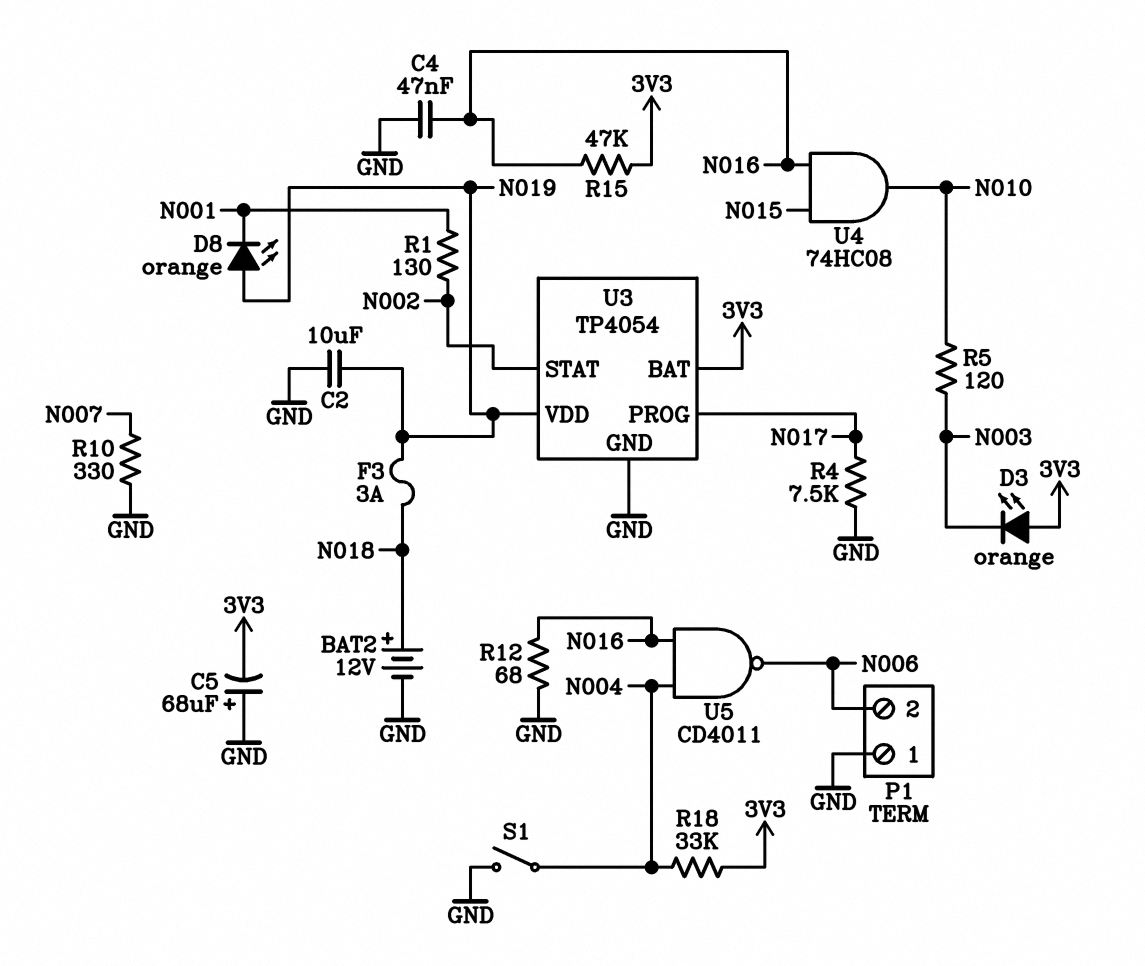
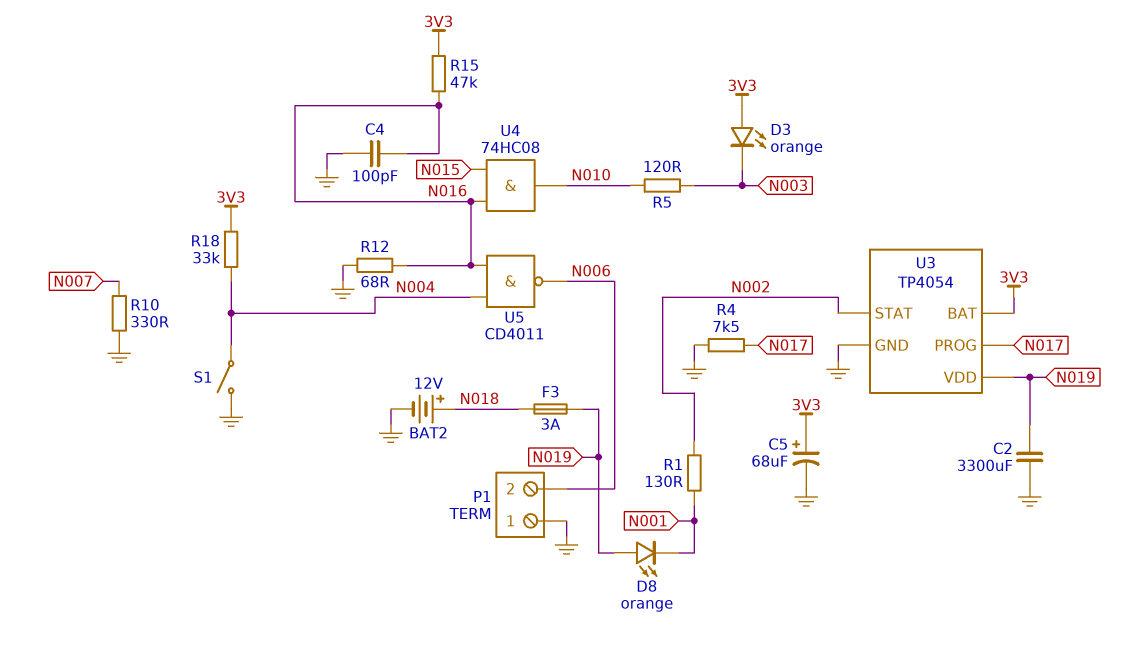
C2: 10uF (GND, N019) -> 3300uF (GND, N019)
C4: 47nF (GND, N016) -> 100pF (GND, N016)
C5: 68uF (plus GND, minus 3V3) -> 68uF (plus 3V3, minus GND)

